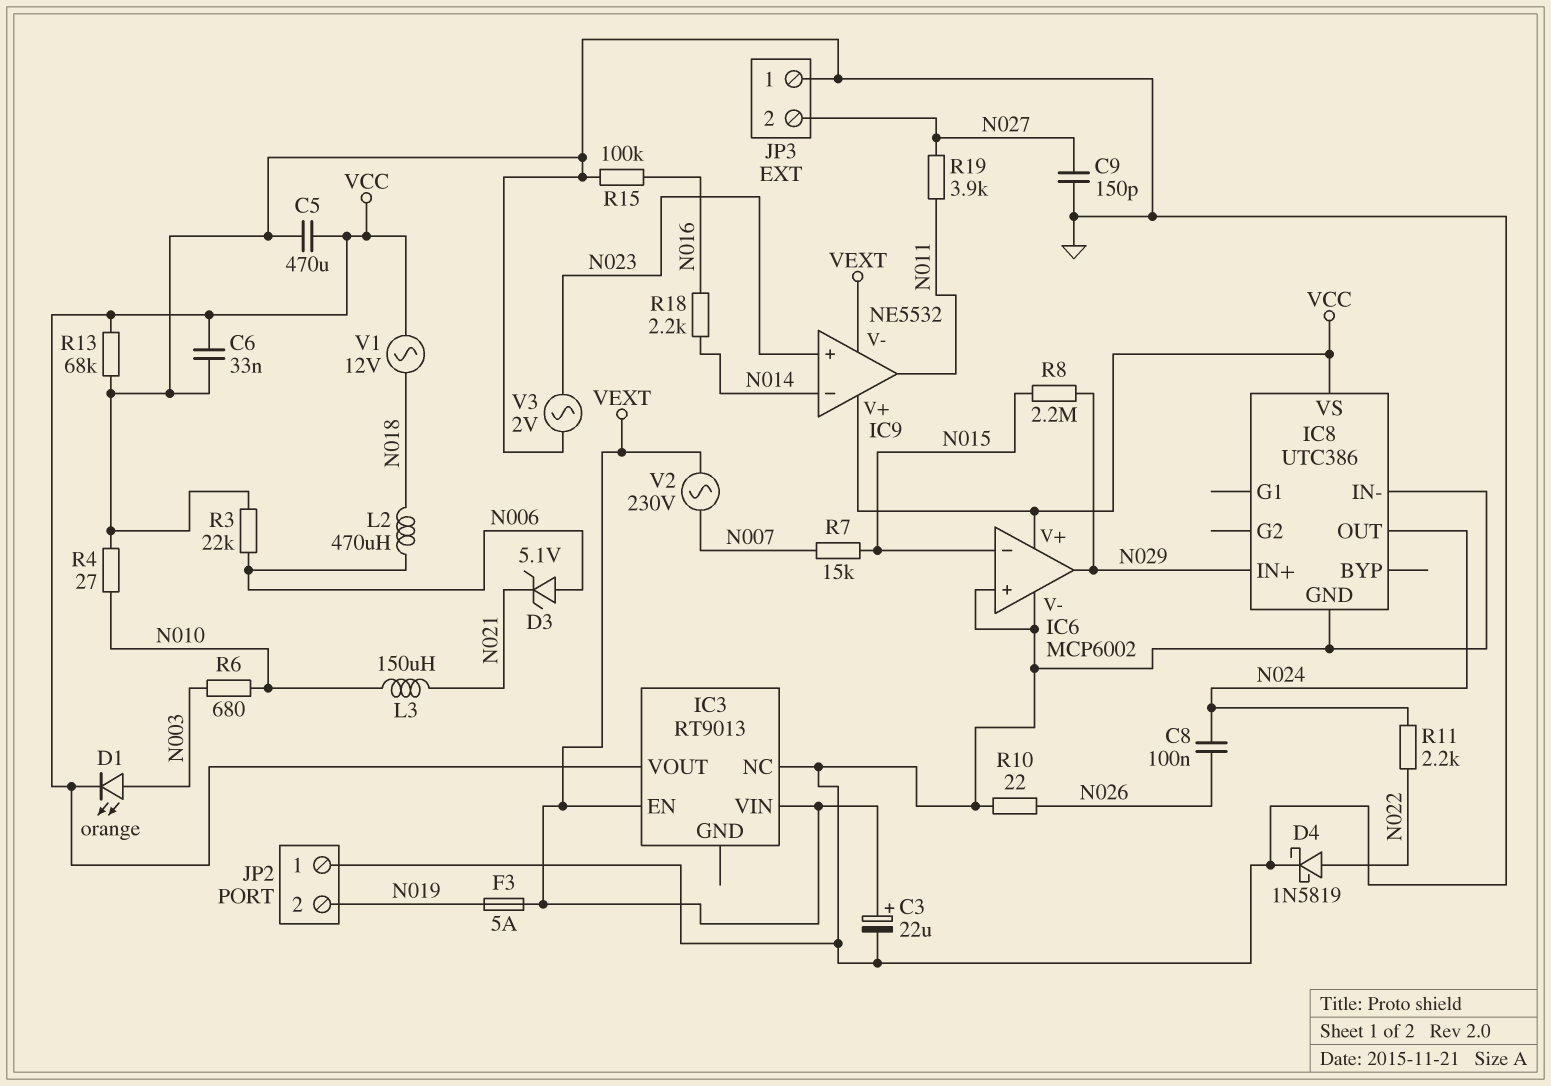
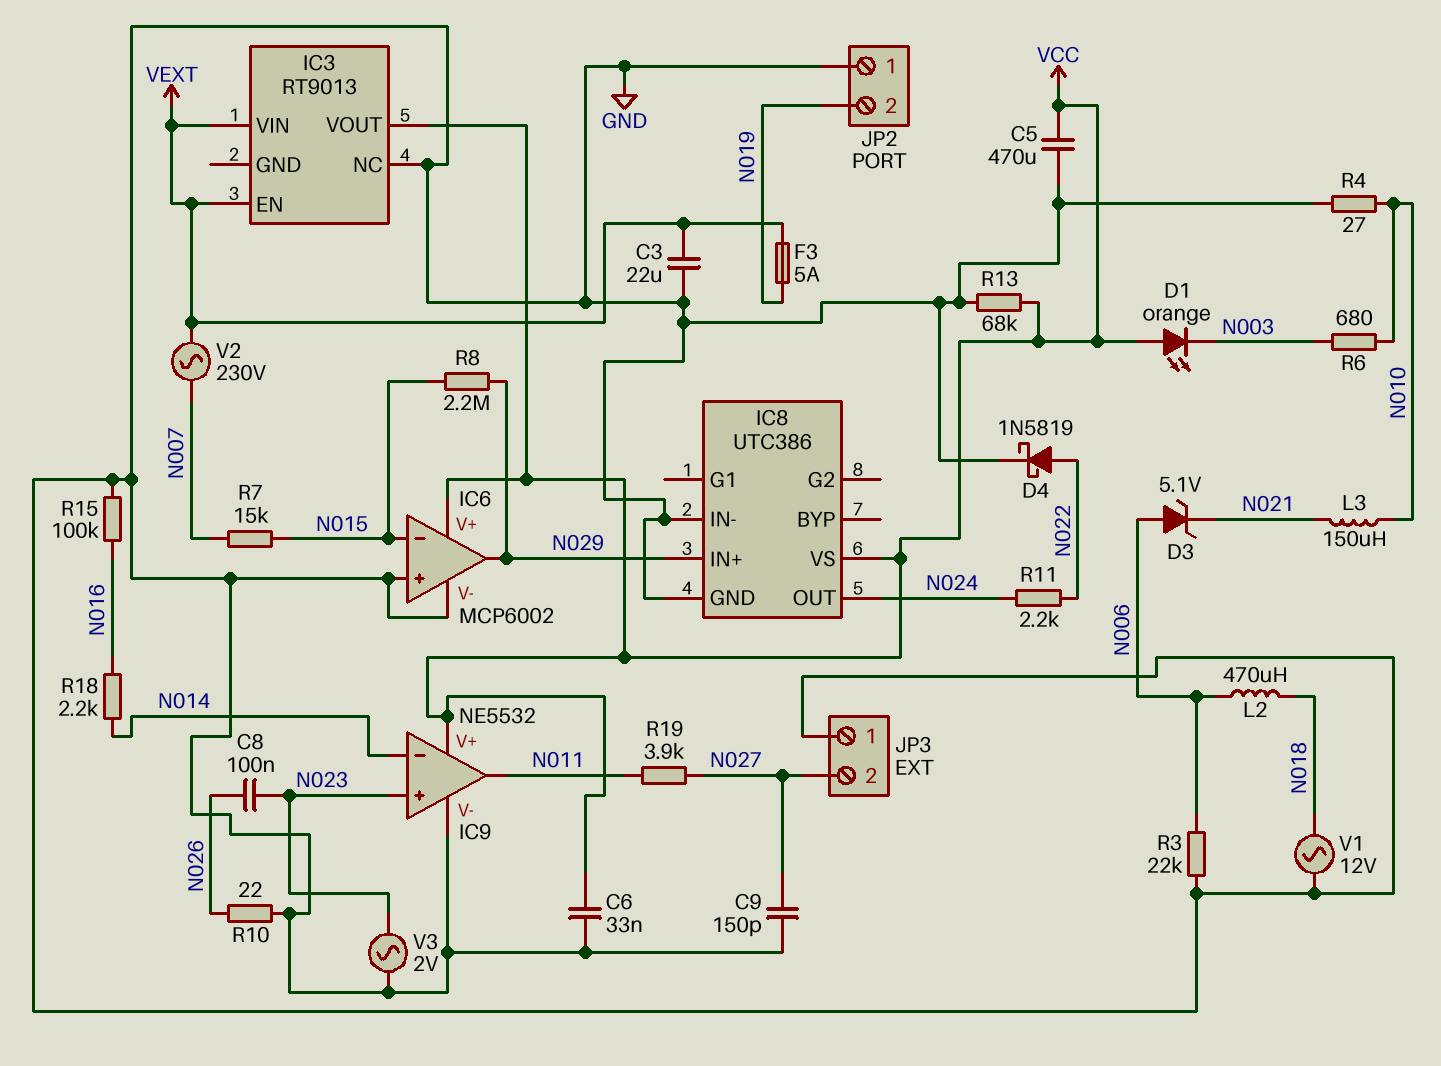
C3: 22uF (plus VEXT, minus GND) -> 22uF (GND, VEXT)
C8: 100nF (N024, N026) -> 100nF (N023, N026)
D1: LED orange (A N003, K VCC) -> LED orange (A VCC, K N003)
IC9 pin V-: VEXT -> GND
V1: AC 12V (N018, VCC) -> AC 12V (GND, N018)

